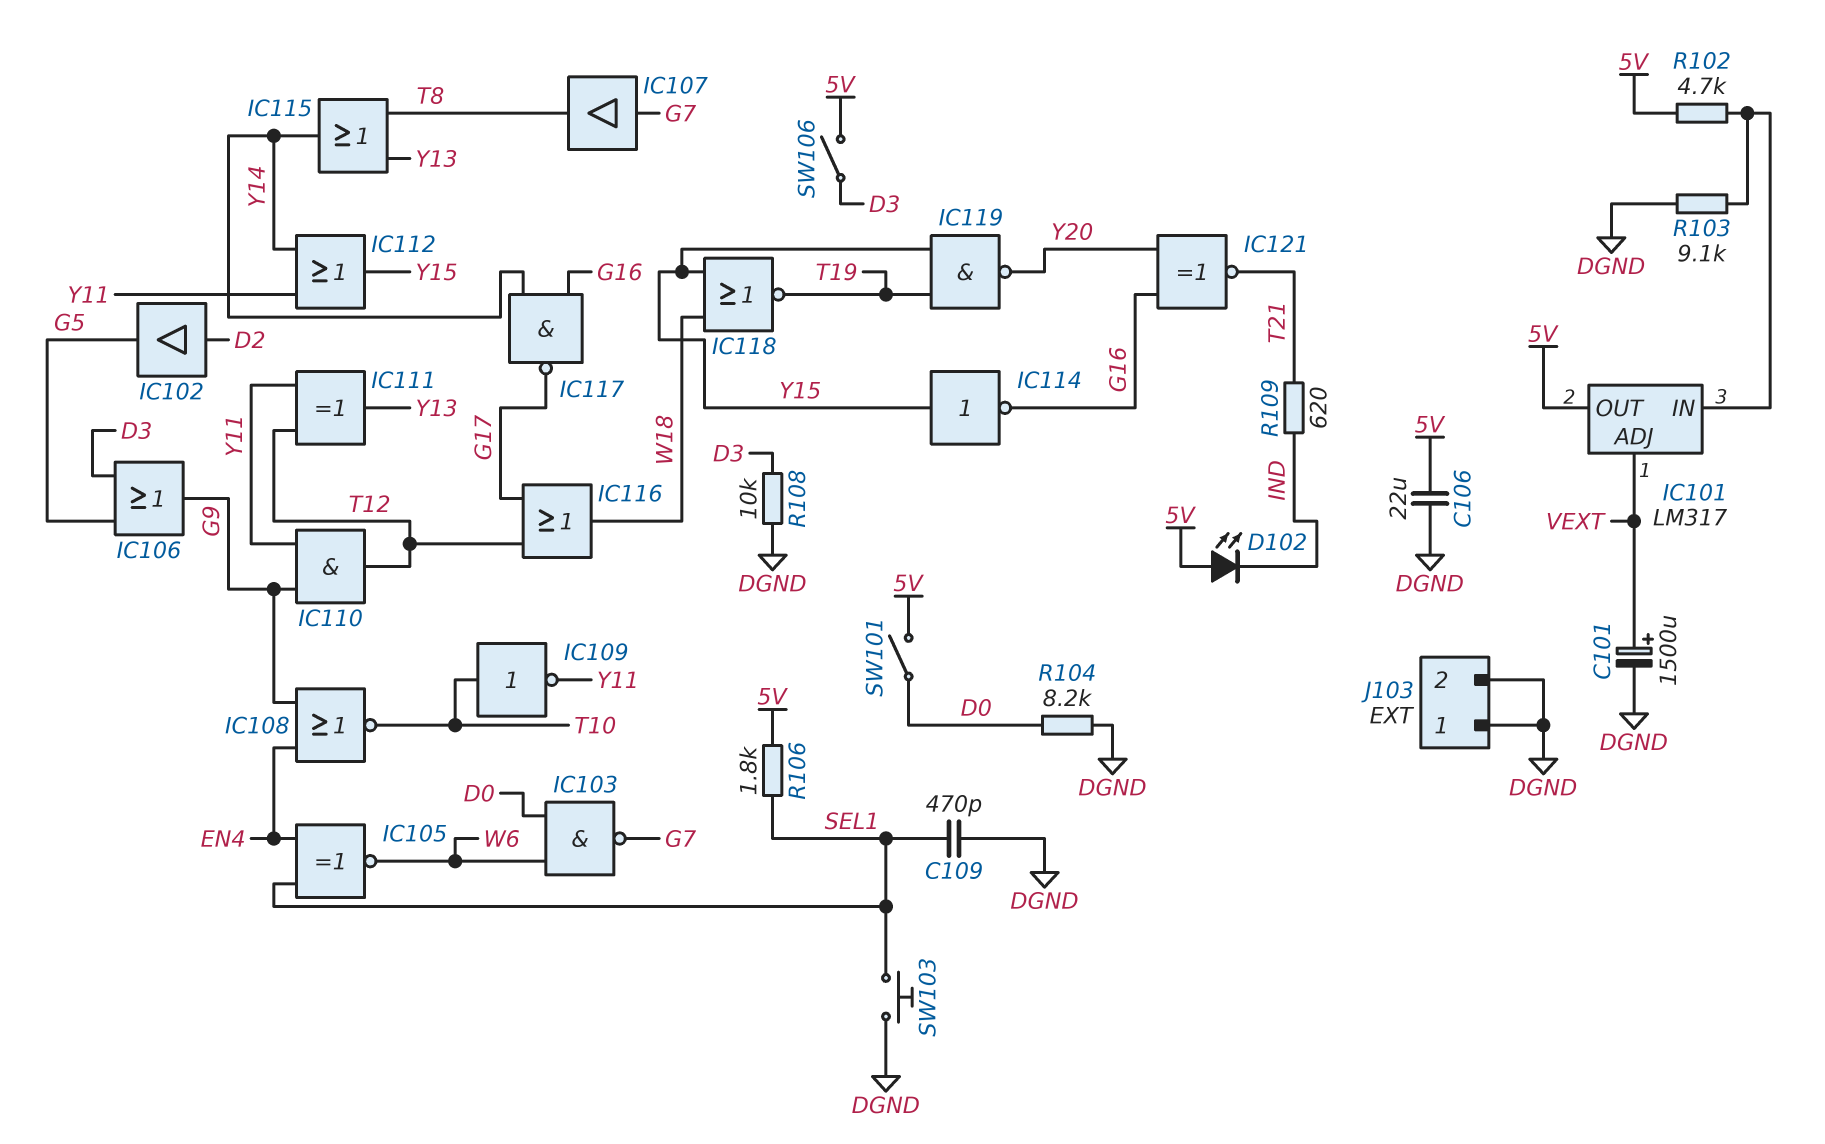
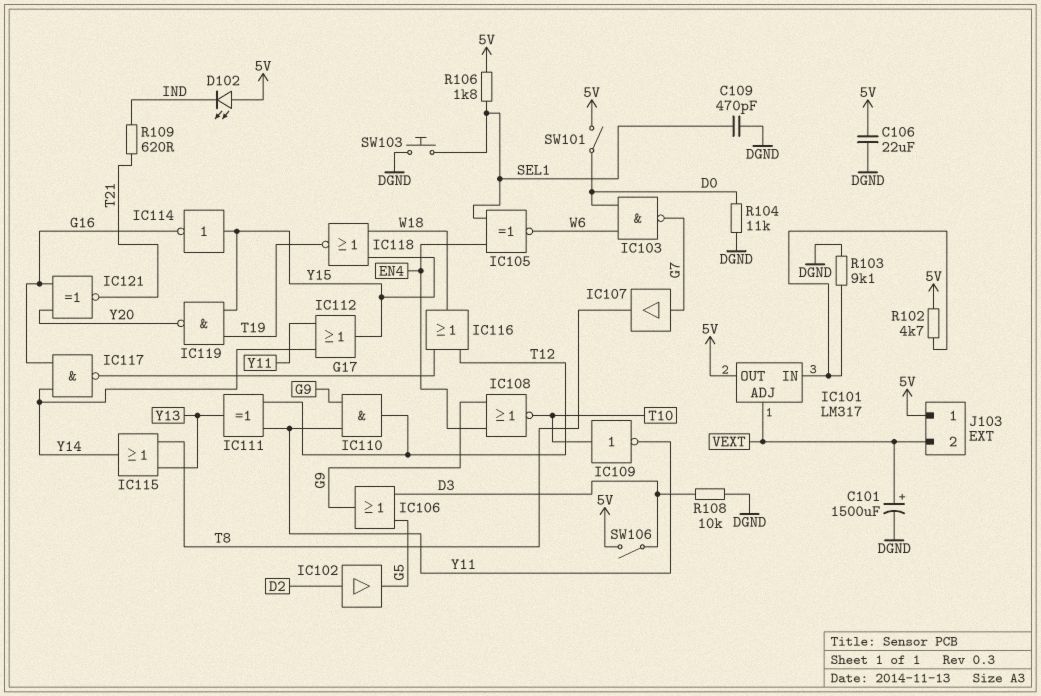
J103 pin 1: DGND -> 5V
J103 pin 2: DGND -> VEXT
R104: 8.2k (D0, DGND) -> 11k (D0, DGND)

